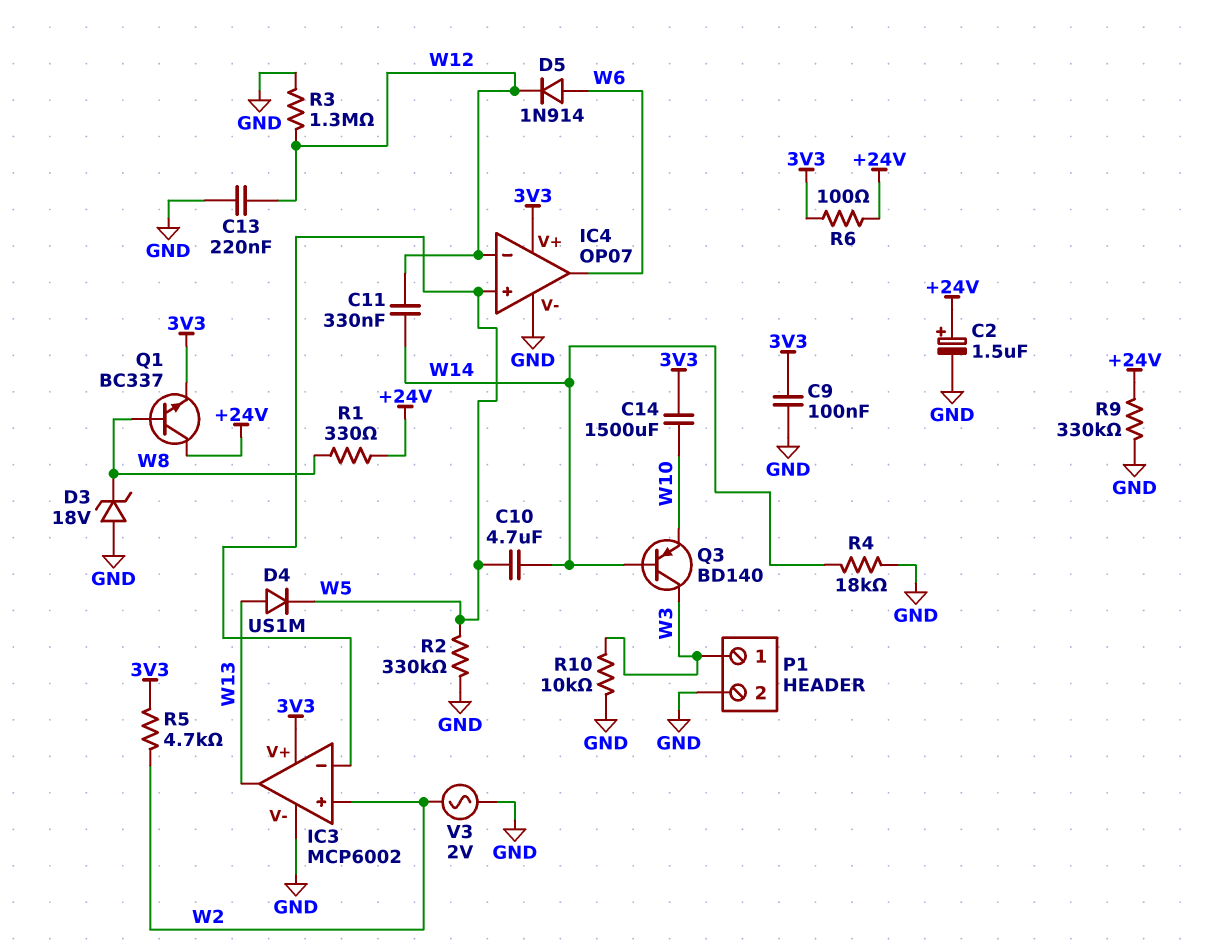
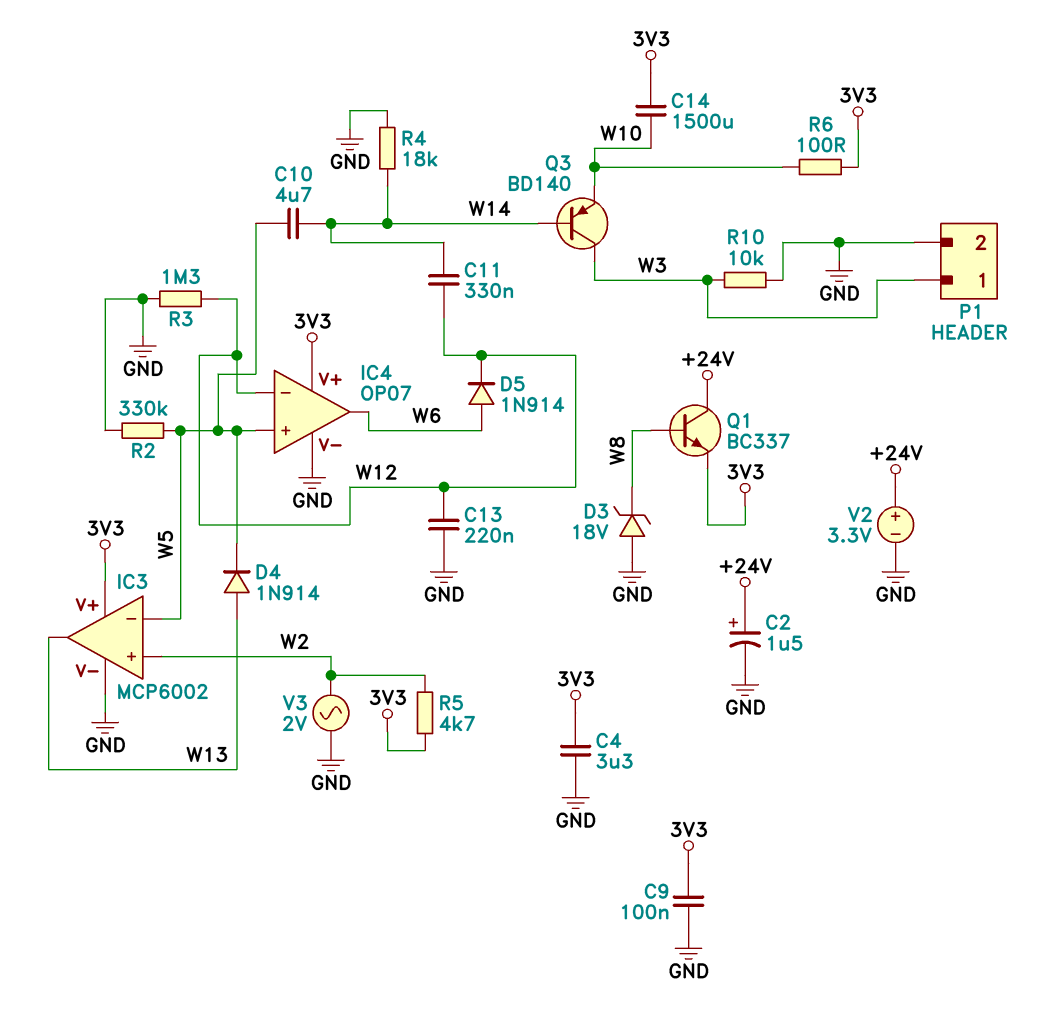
C4: none -> 3.3uF (3V3, GND)
D4: diode US1M (A W13, K W5) -> diode 1N914 (A W13, K W5)
R1: 330 (+24V, W8) -> none
R6: 100 (+24V, 3V3) -> 100 (3V3, W10)
R9: 330k (+24V, GND) -> none
V2: none -> 3.3V (plus +24V, minus GND)

